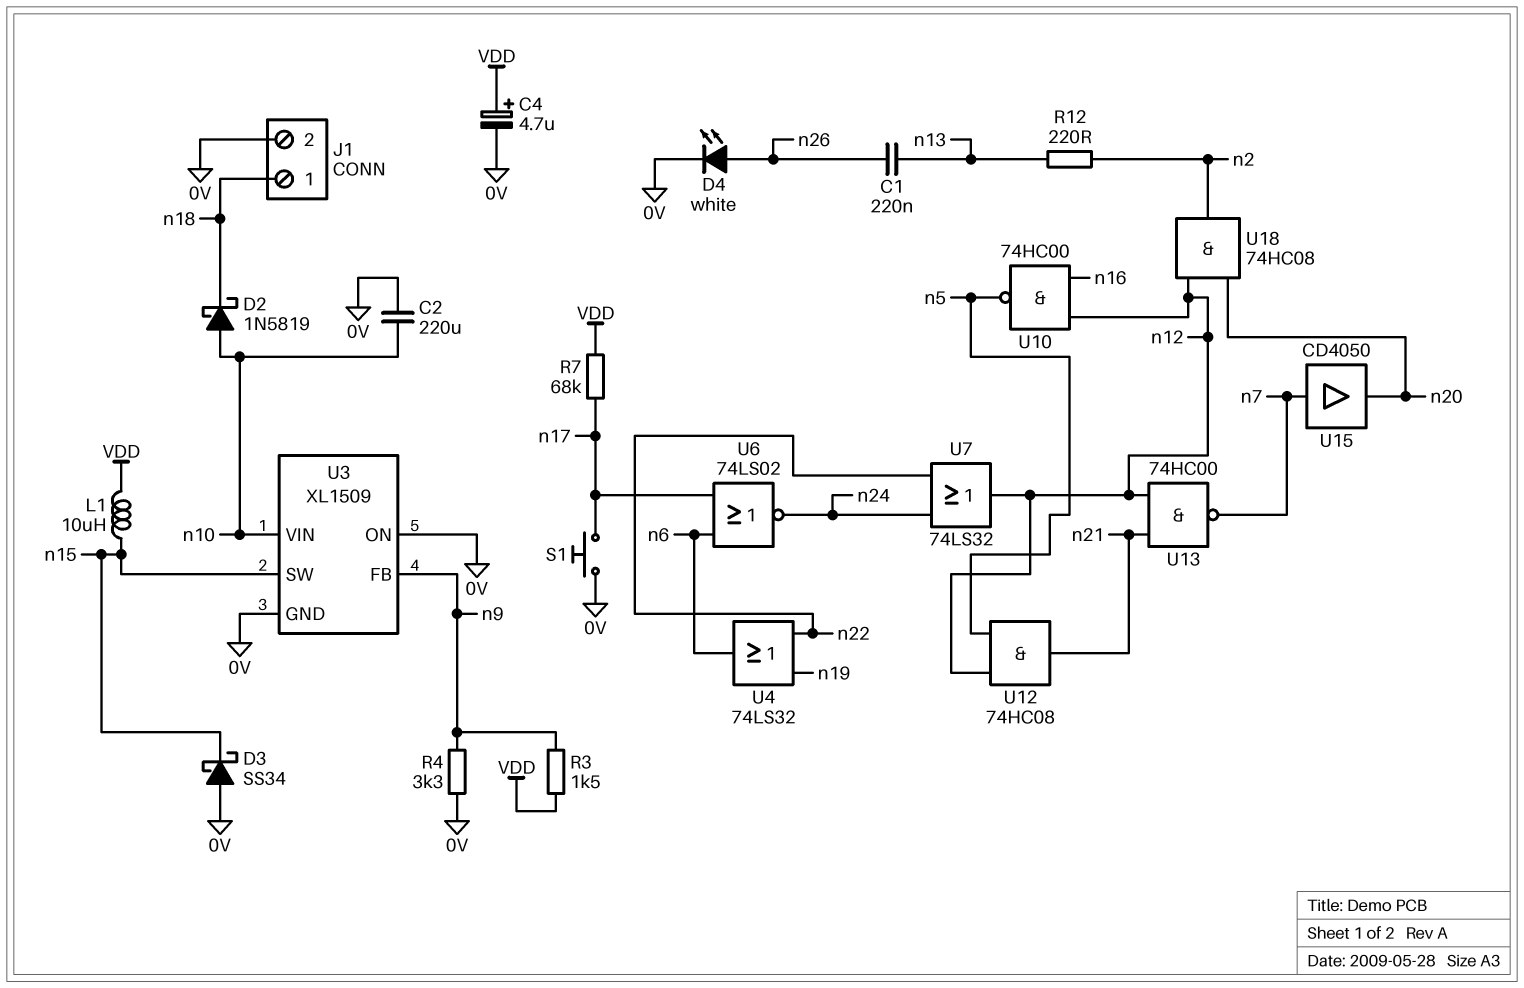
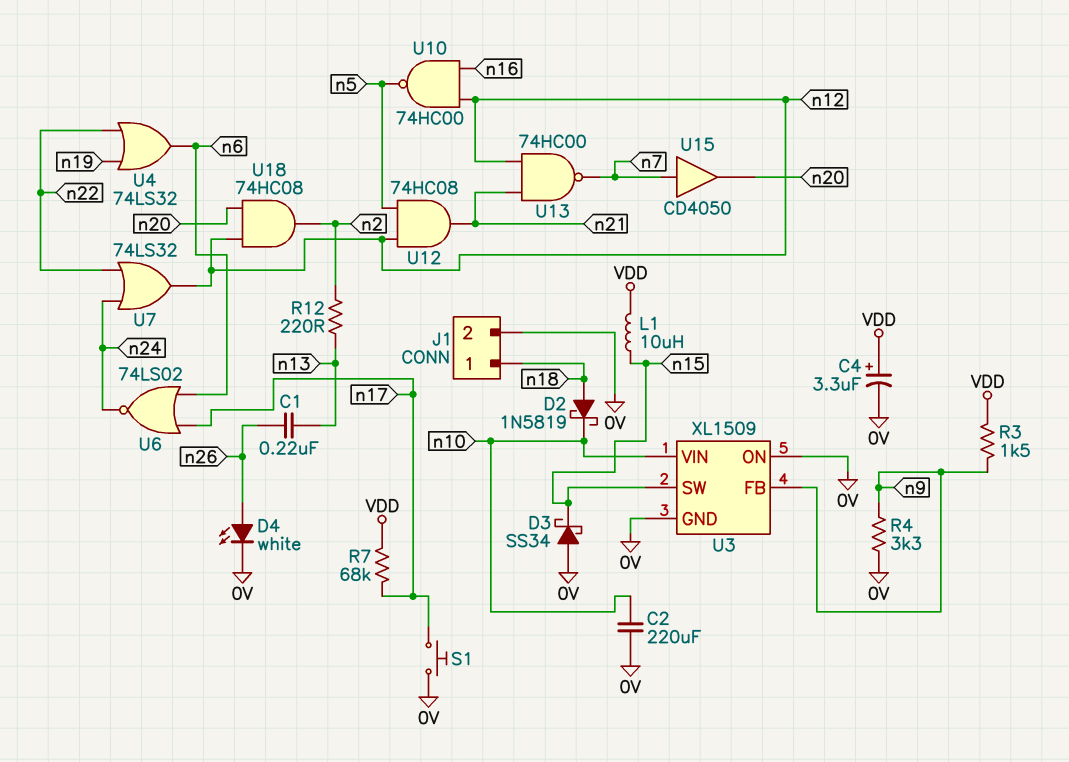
C4: 4.7uF (plus VDD, minus 0V) -> 3.3uF (plus VDD, minus 0V)
D2: schottky 1N5819 (A n10, K n18) -> schottky 1N5819 (A n18, K n10)

